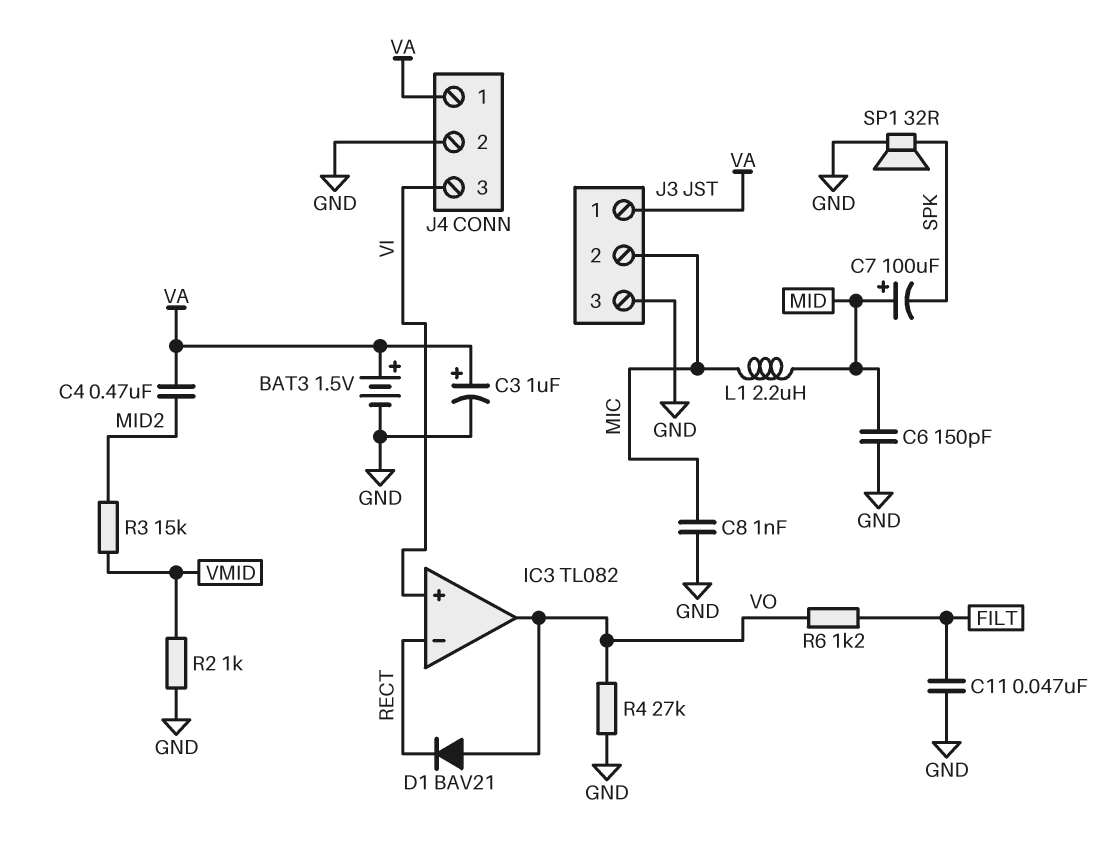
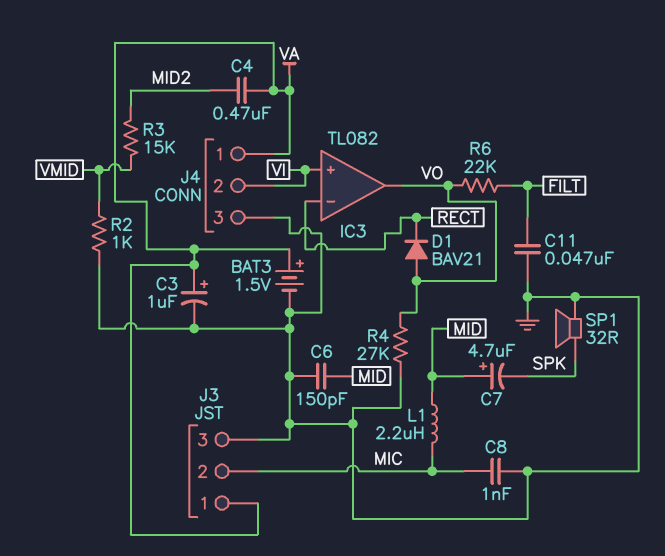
C7: 100uF (plus MID, minus SPK) -> 4.7uF (plus MID, minus SPK)
J4 pin 2: GND -> VI
J4 pin 3: VI -> GND
R6: 1.2k (FILT, VO) -> 22k (FILT, VO)

